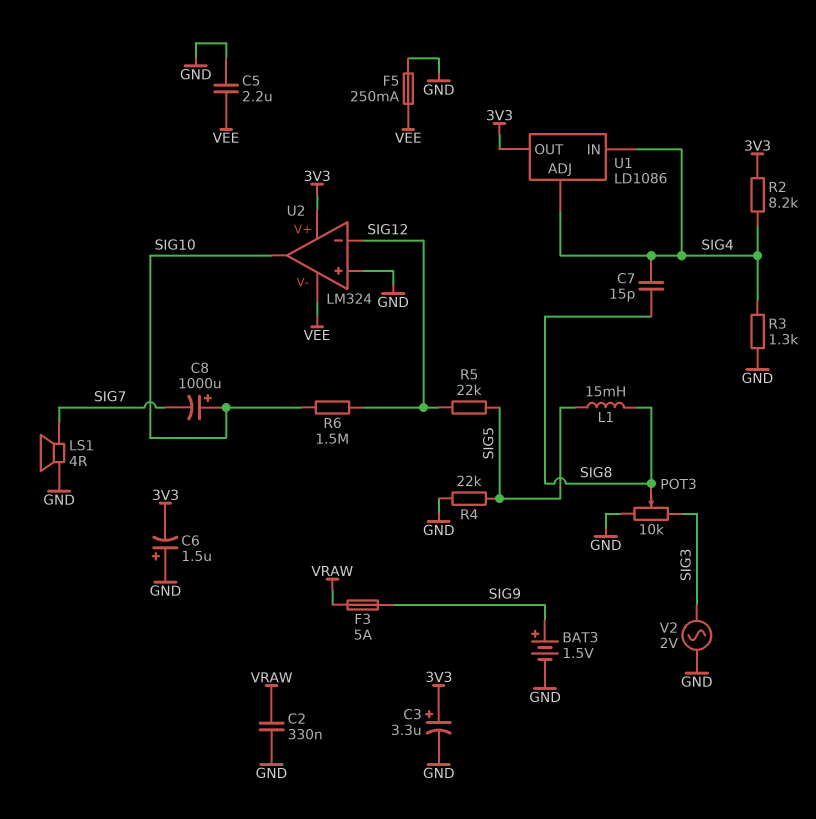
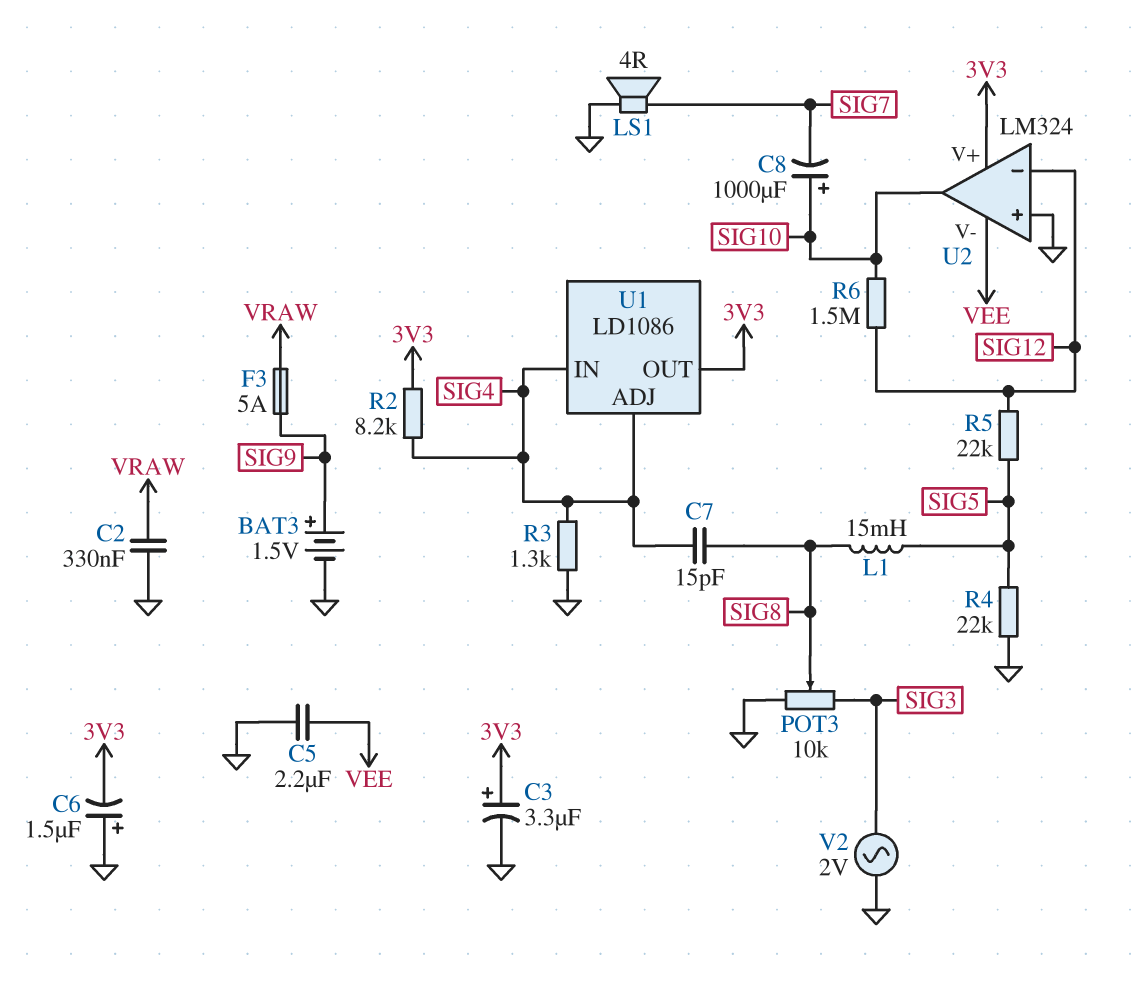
F5: 250mA (GND, VEE) -> none

